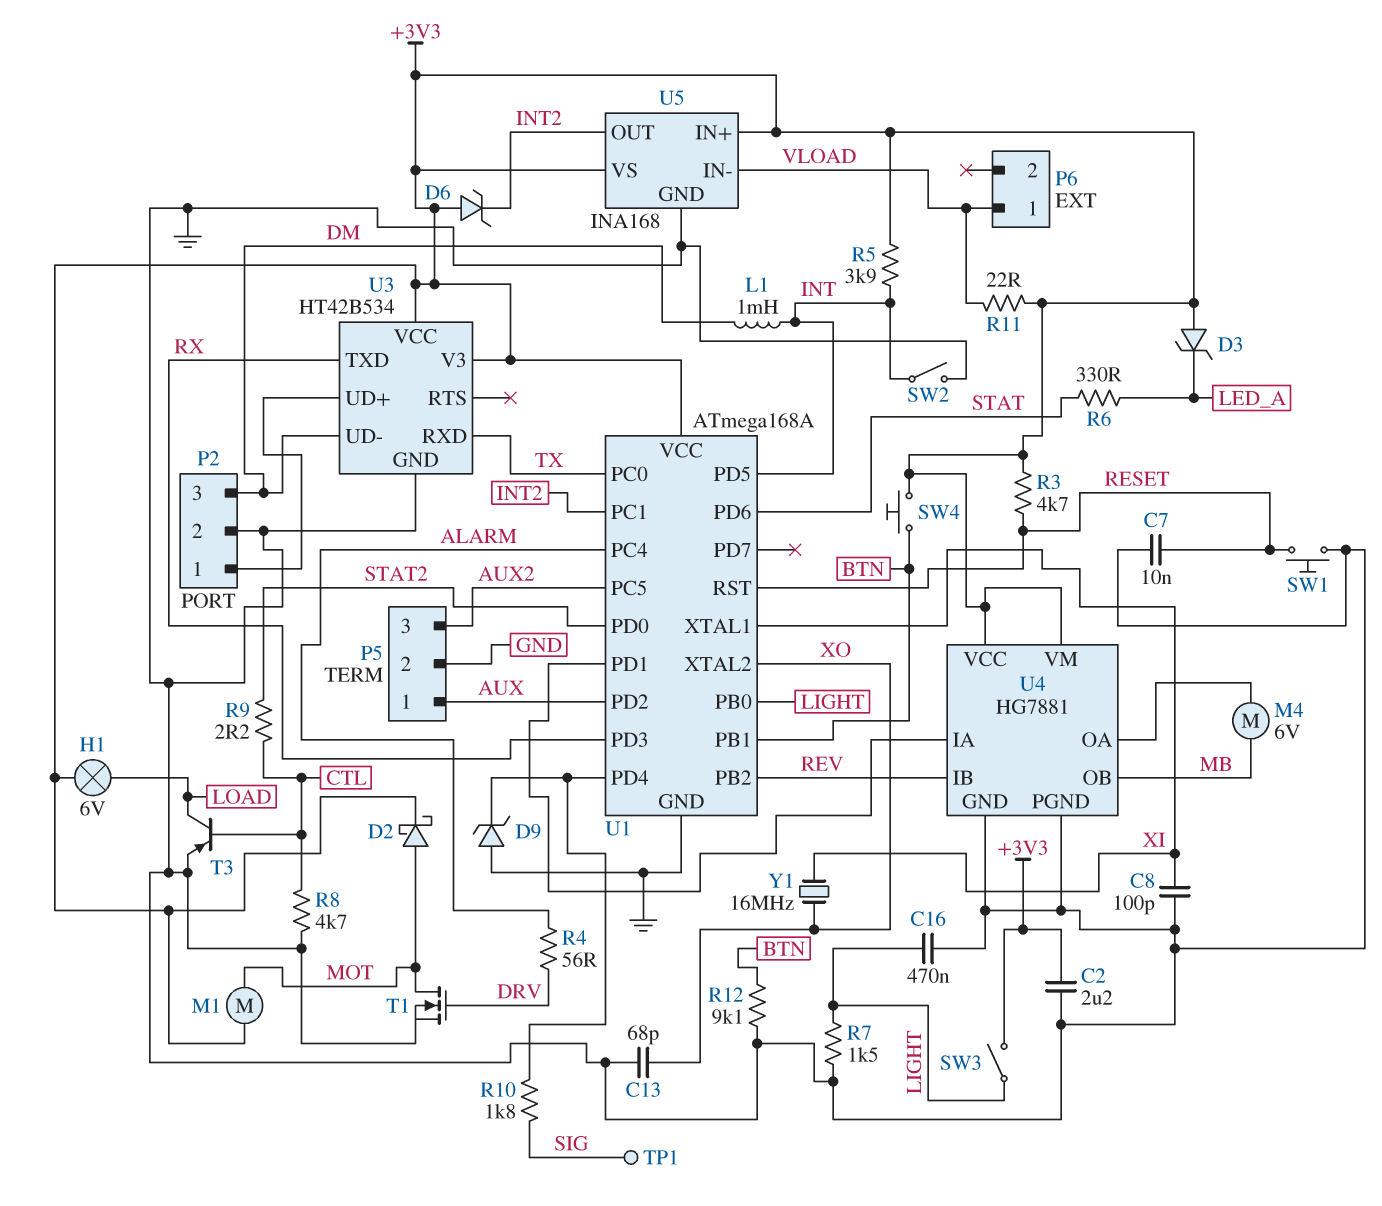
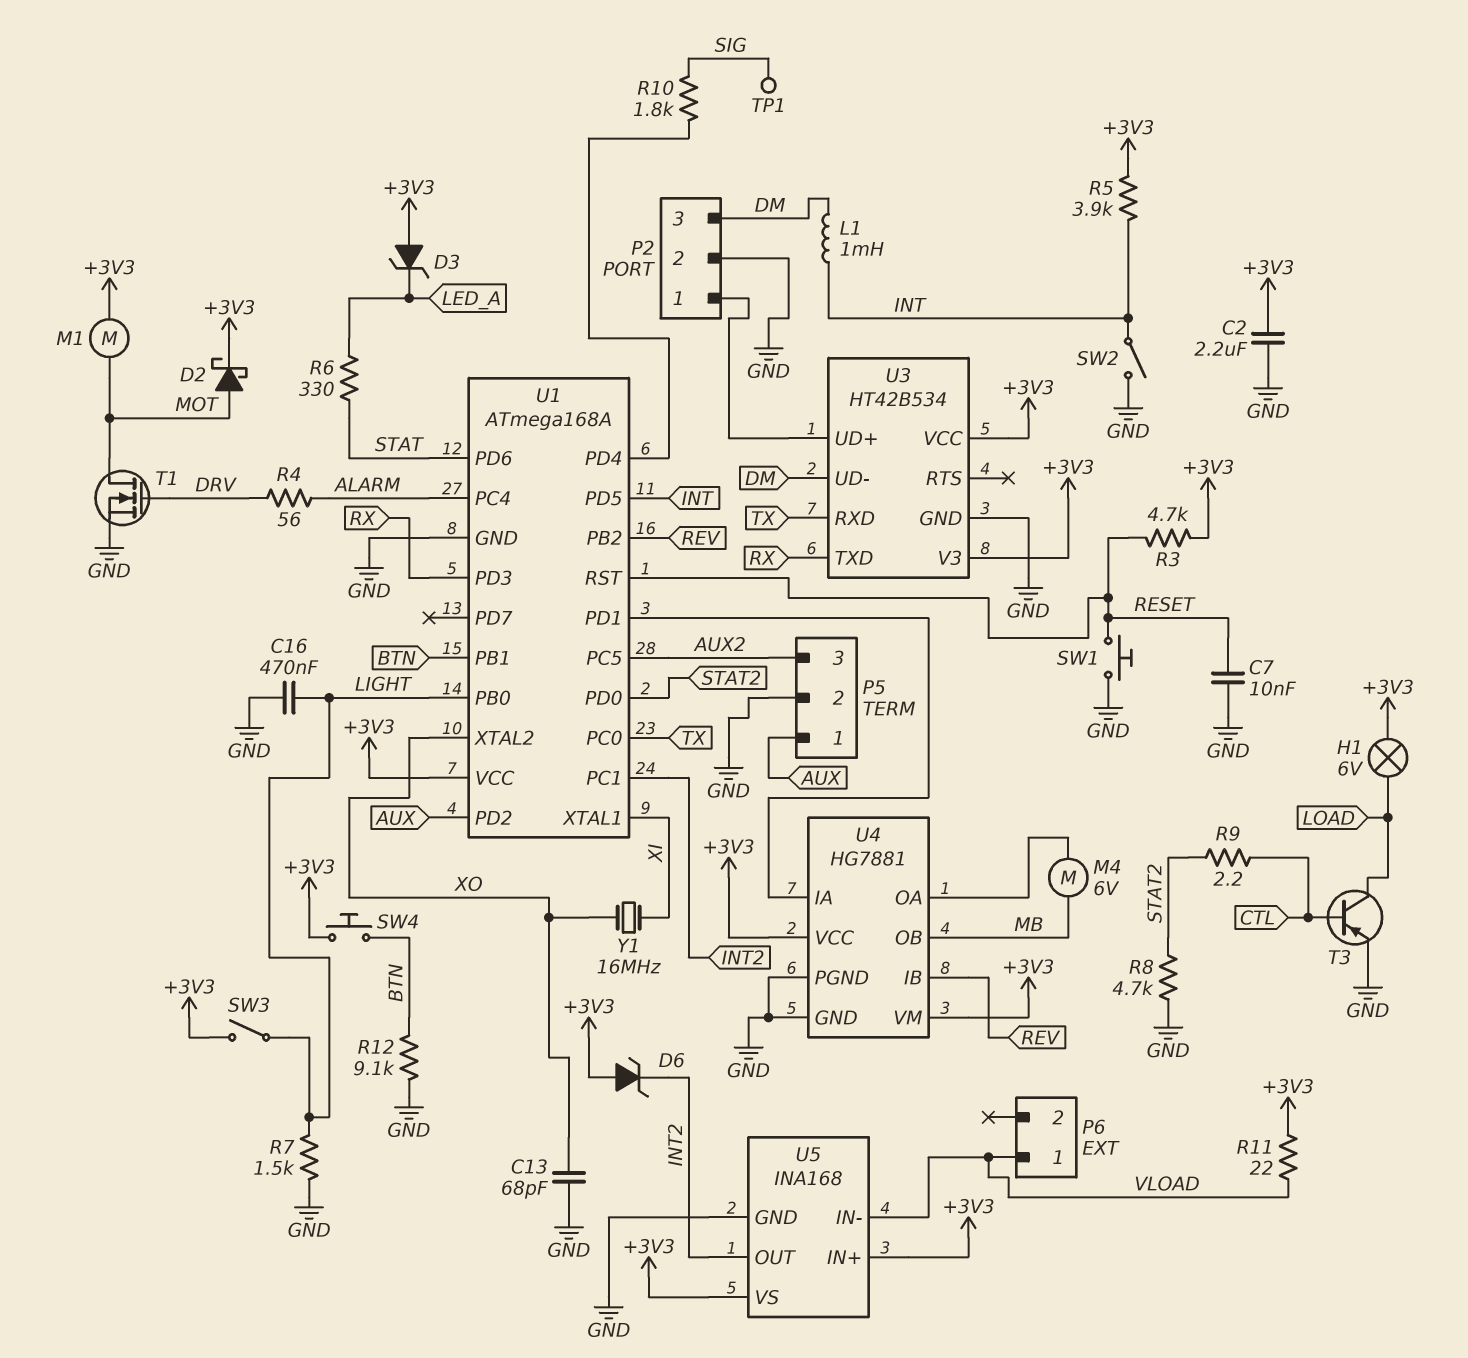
C8: 100pF (GND, XI) -> none
D9: zener (A GND, K U1/PD4) -> none
R8: 4.7k (CTL, GND) -> 4.7k (GND, STAT2)

